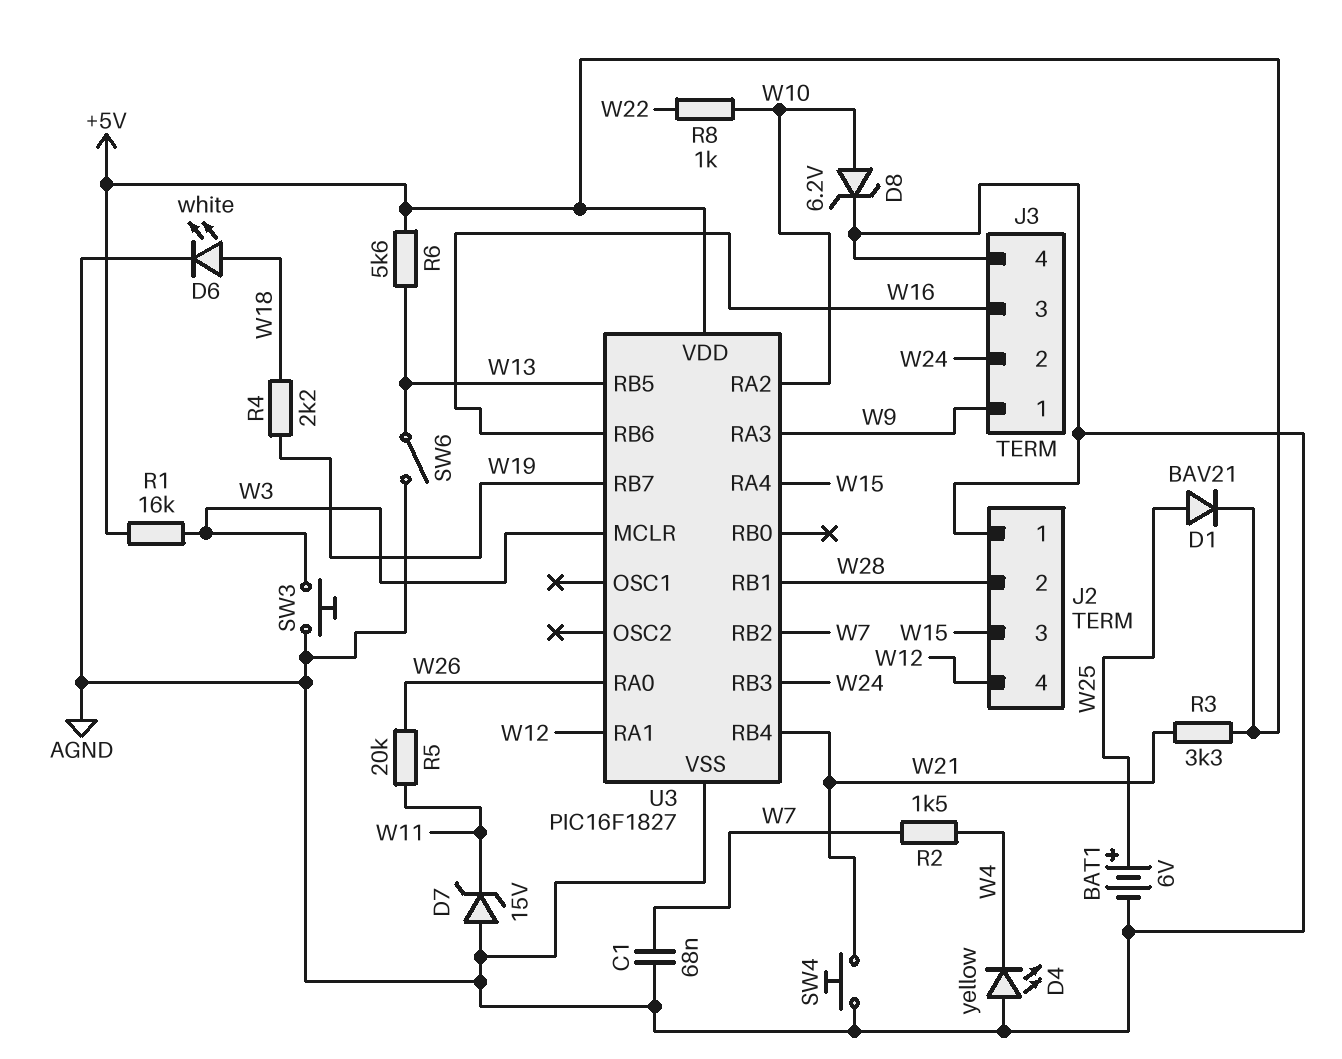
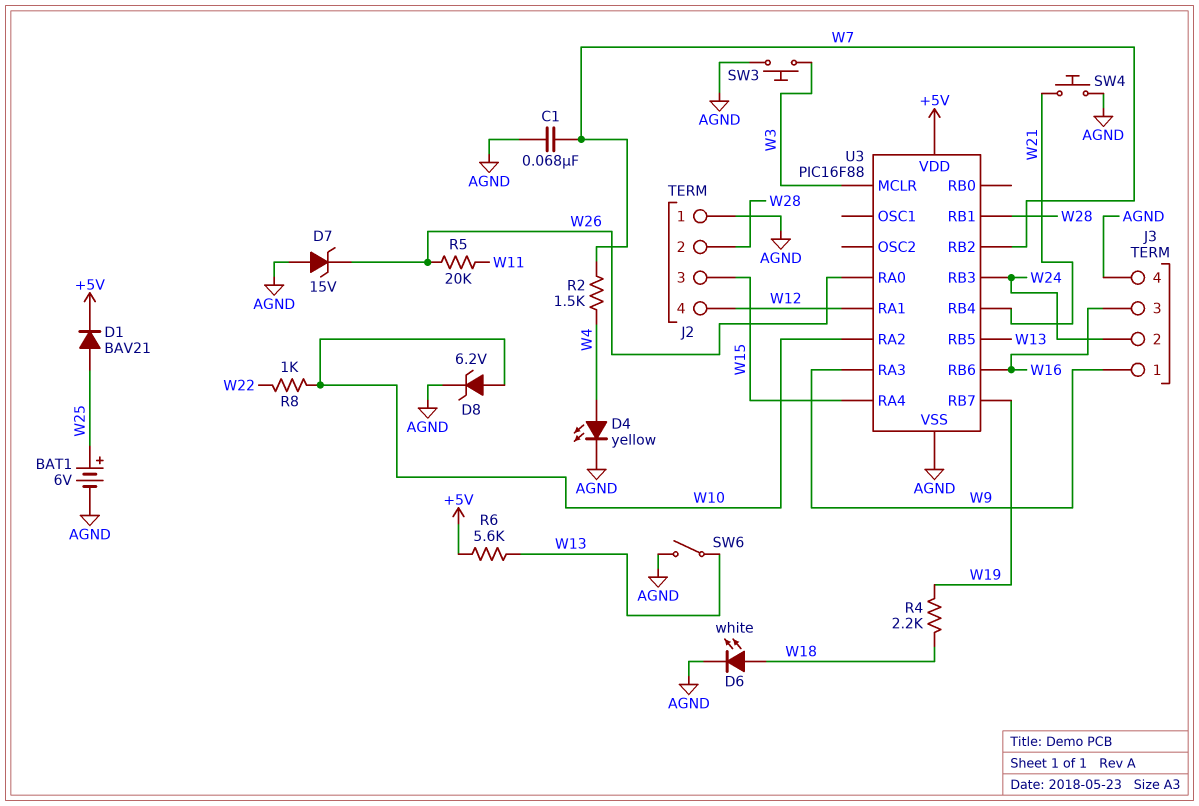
D4: LED yellow (A AGND, K W4) -> LED yellow (A W4, K AGND)
D7: zener 15V (A AGND, K W11) -> zener 15V (A AGND, K W26)
R1: 16k (+5V, W3) -> none
R3: 3.3k (+5V, W21) -> none
U3: PIC16F1827 -> PIC16F88

